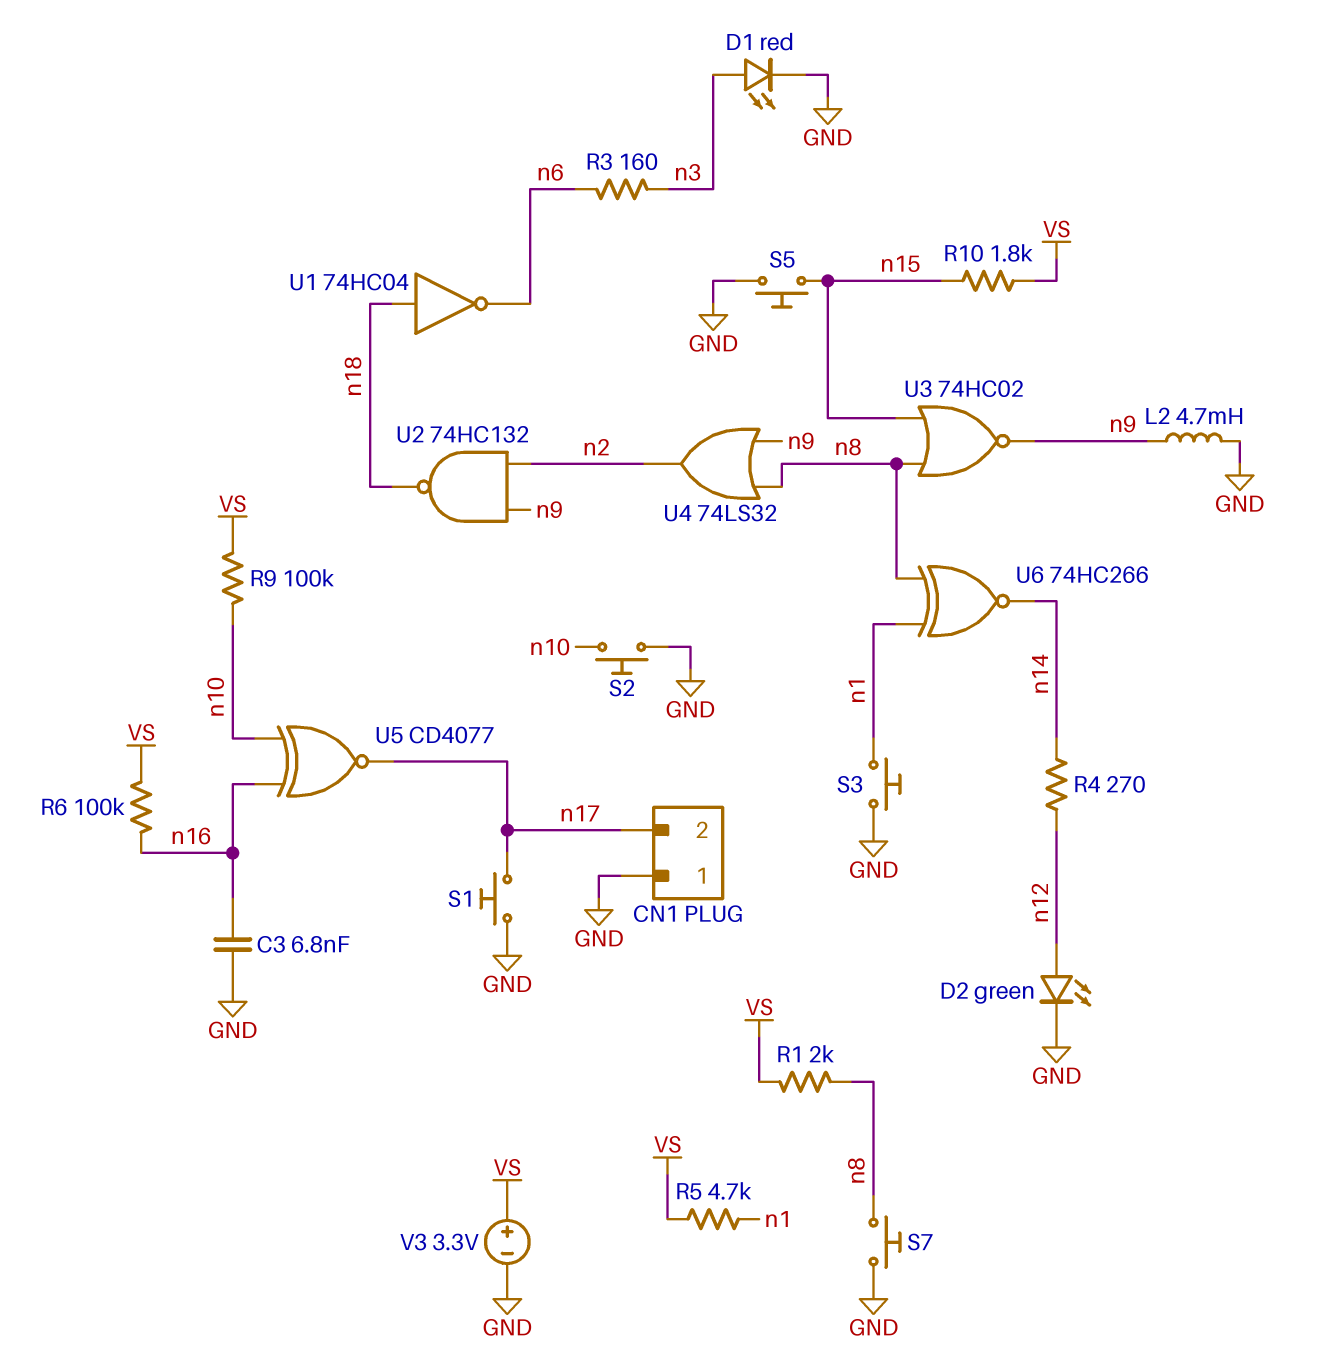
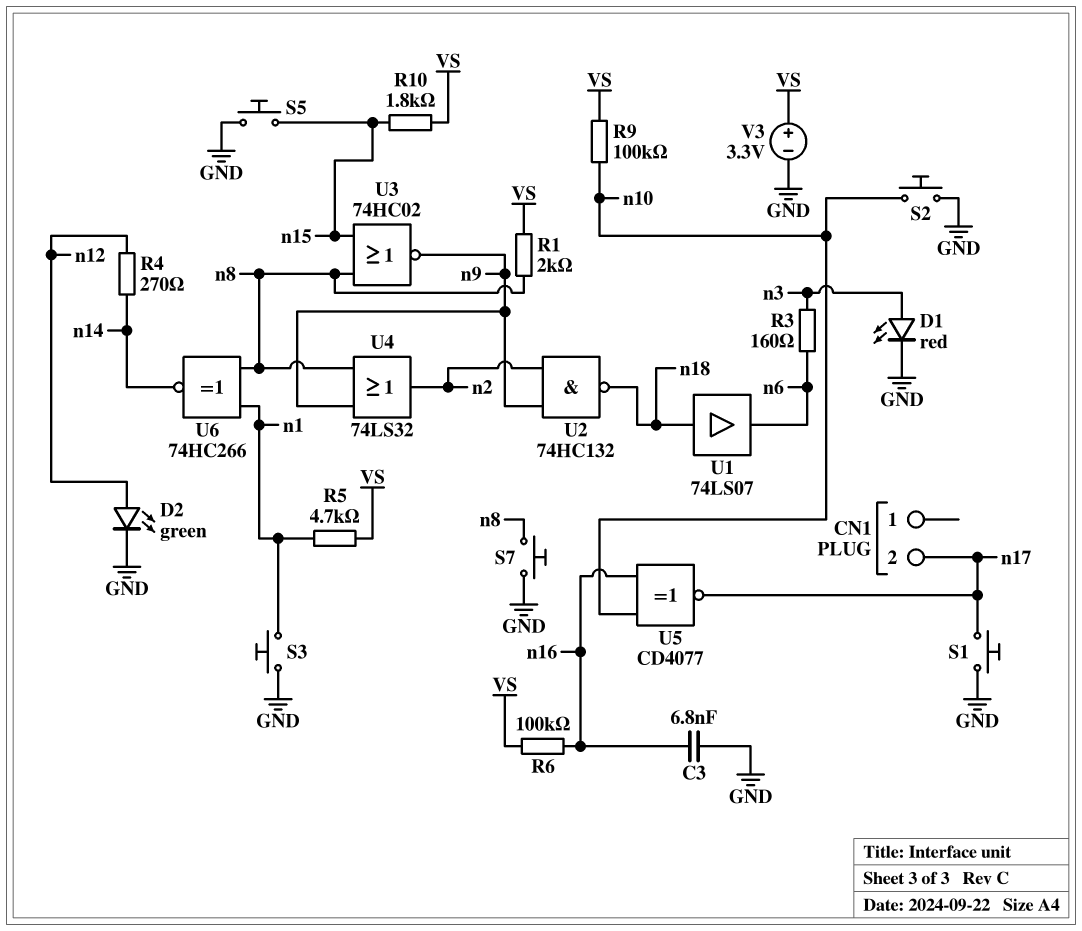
CN1 pin 1: GND -> none
L2: 4.7mH (GND, n9) -> none
U1: NOT 74HC04 (in n18, out n6) -> buffer 74LS07 (in n18, out n6)

